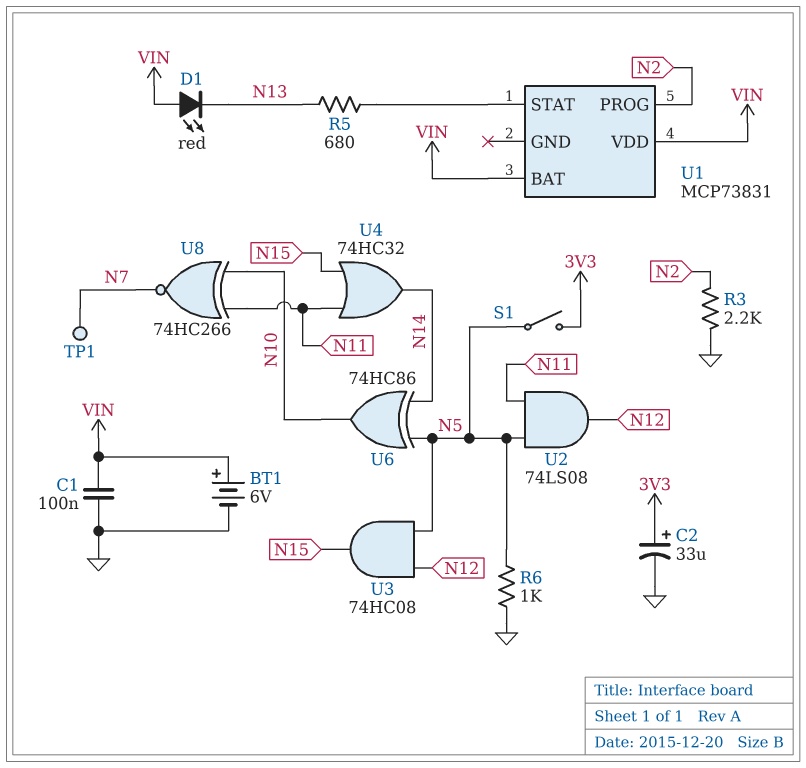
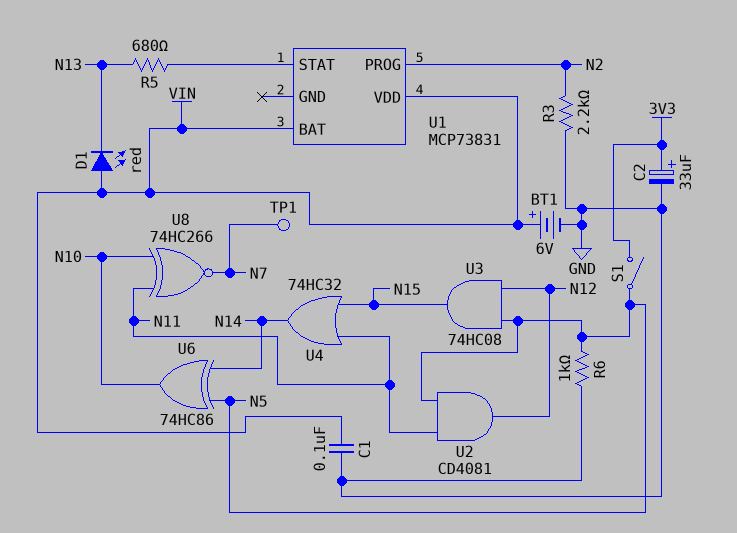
U2: AND 74LS08 (in N5, in N11, out N12) -> AND CD4081 (in N5, in N11, out N12)

